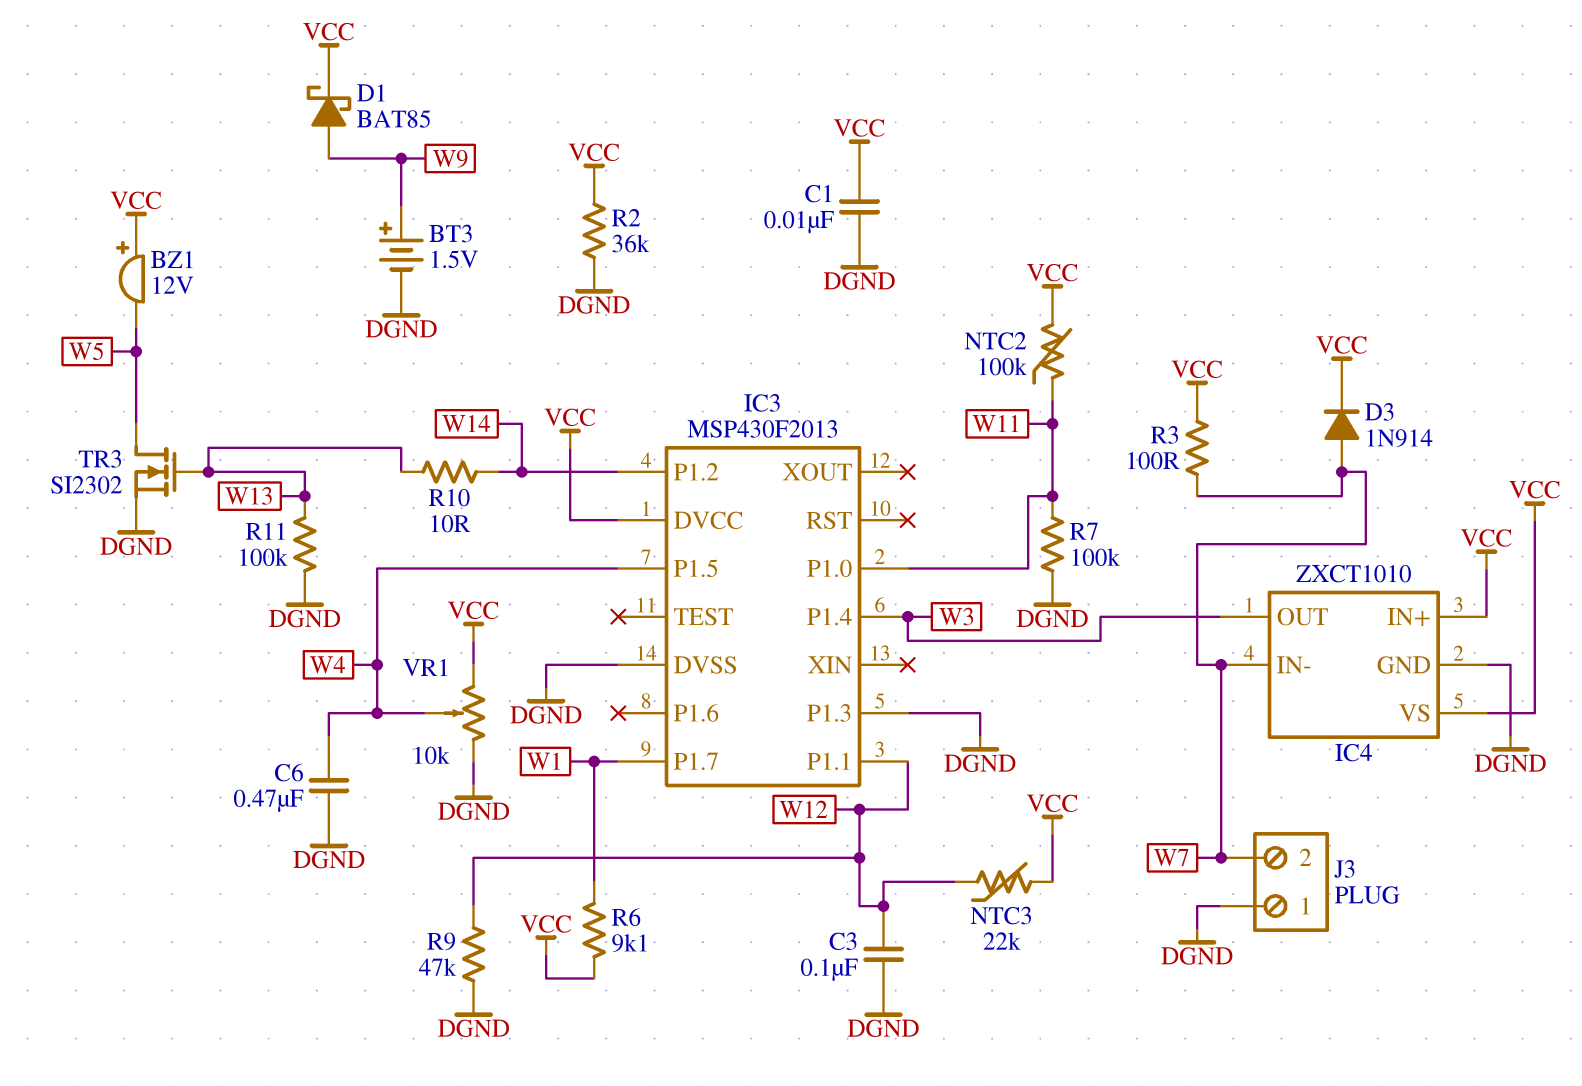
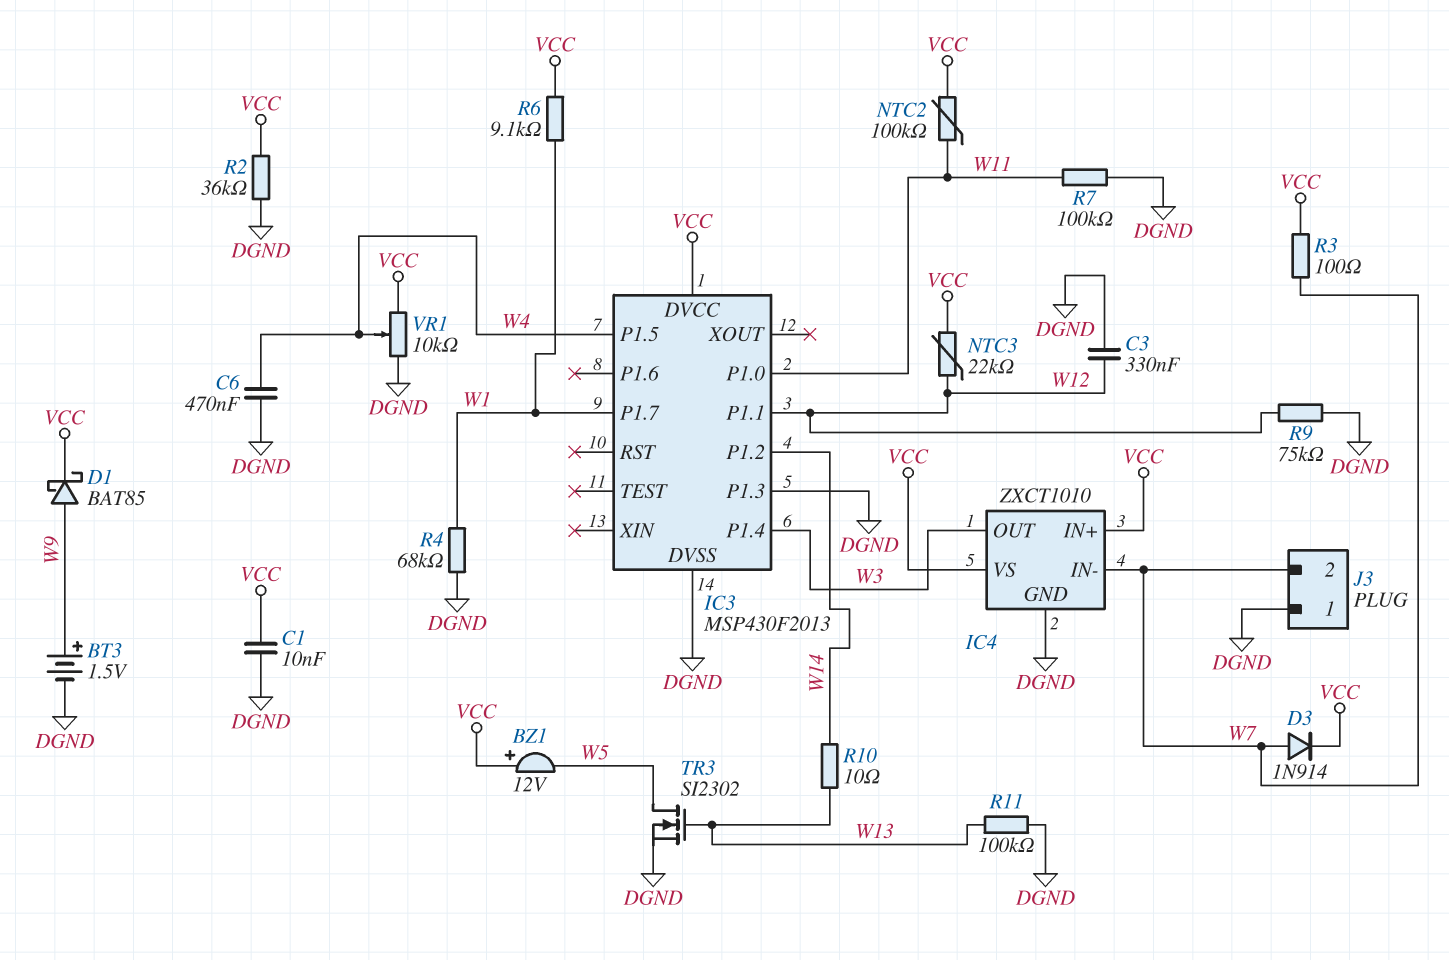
C3: 100nF (DGND, W12) -> 330nF (DGND, W12)
R4: none -> 68k (DGND, W1)
R9: 47k (DGND, W12) -> 75k (DGND, W12)

